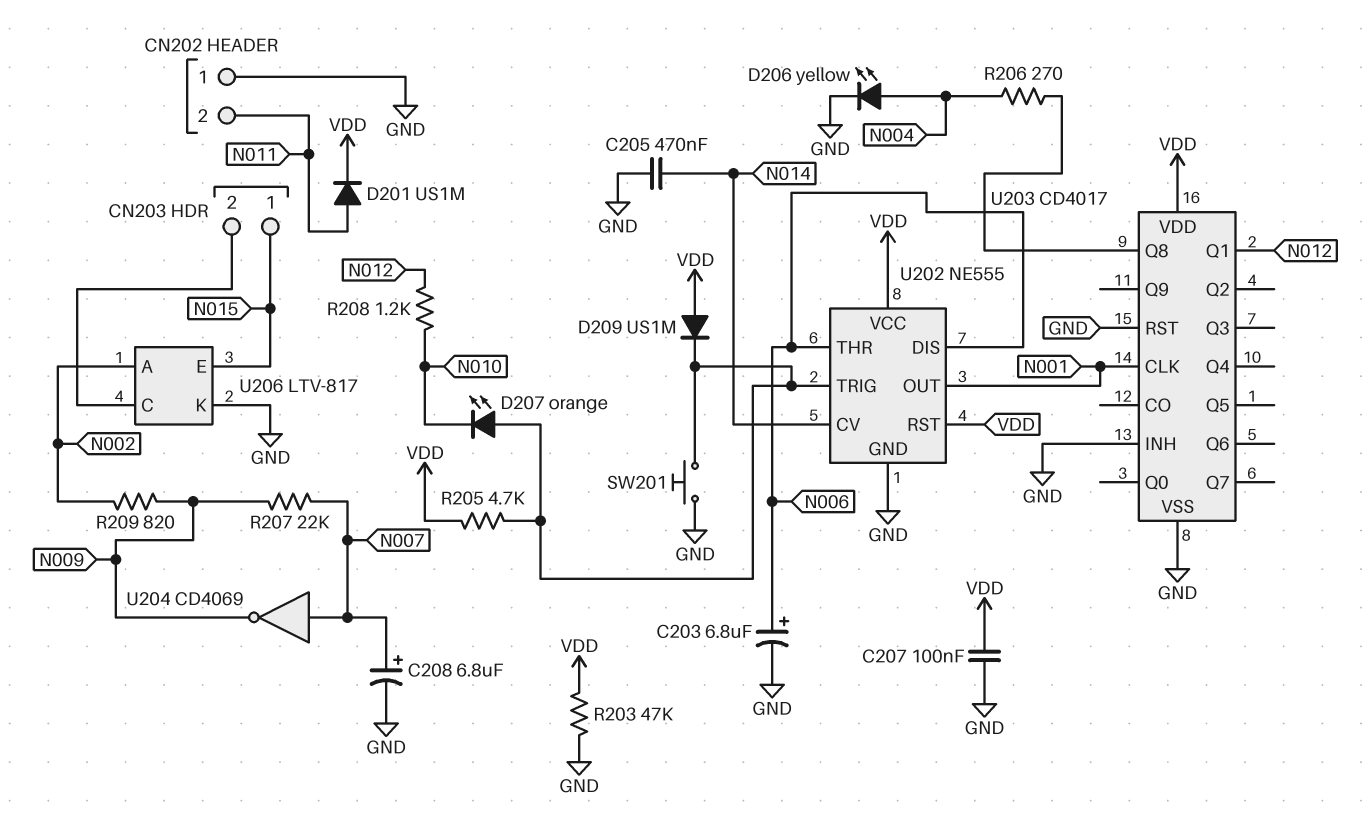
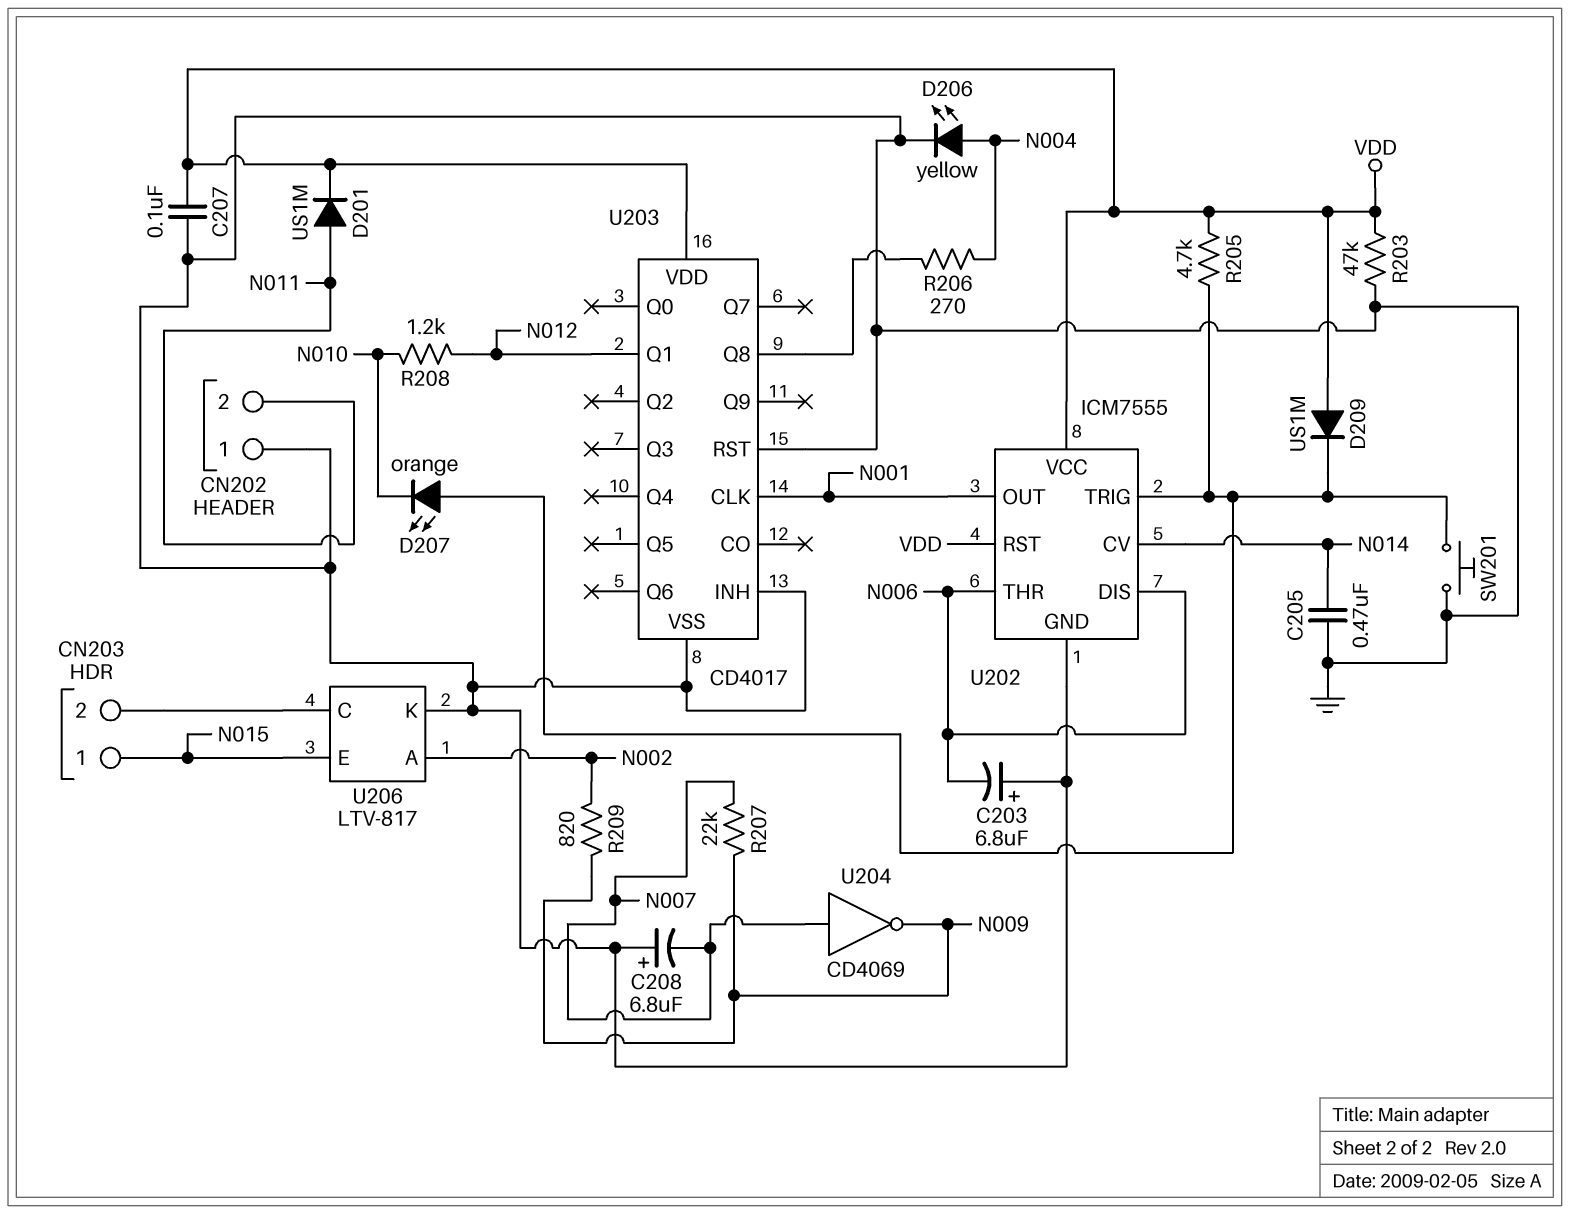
C203: 6.8uF (plus N006, minus GND) -> 6.8uF (plus GND, minus N006)
C208: 6.8uF (plus N007, minus GND) -> 6.8uF (plus GND, minus N007)
U202: NE555 -> ICM7555

